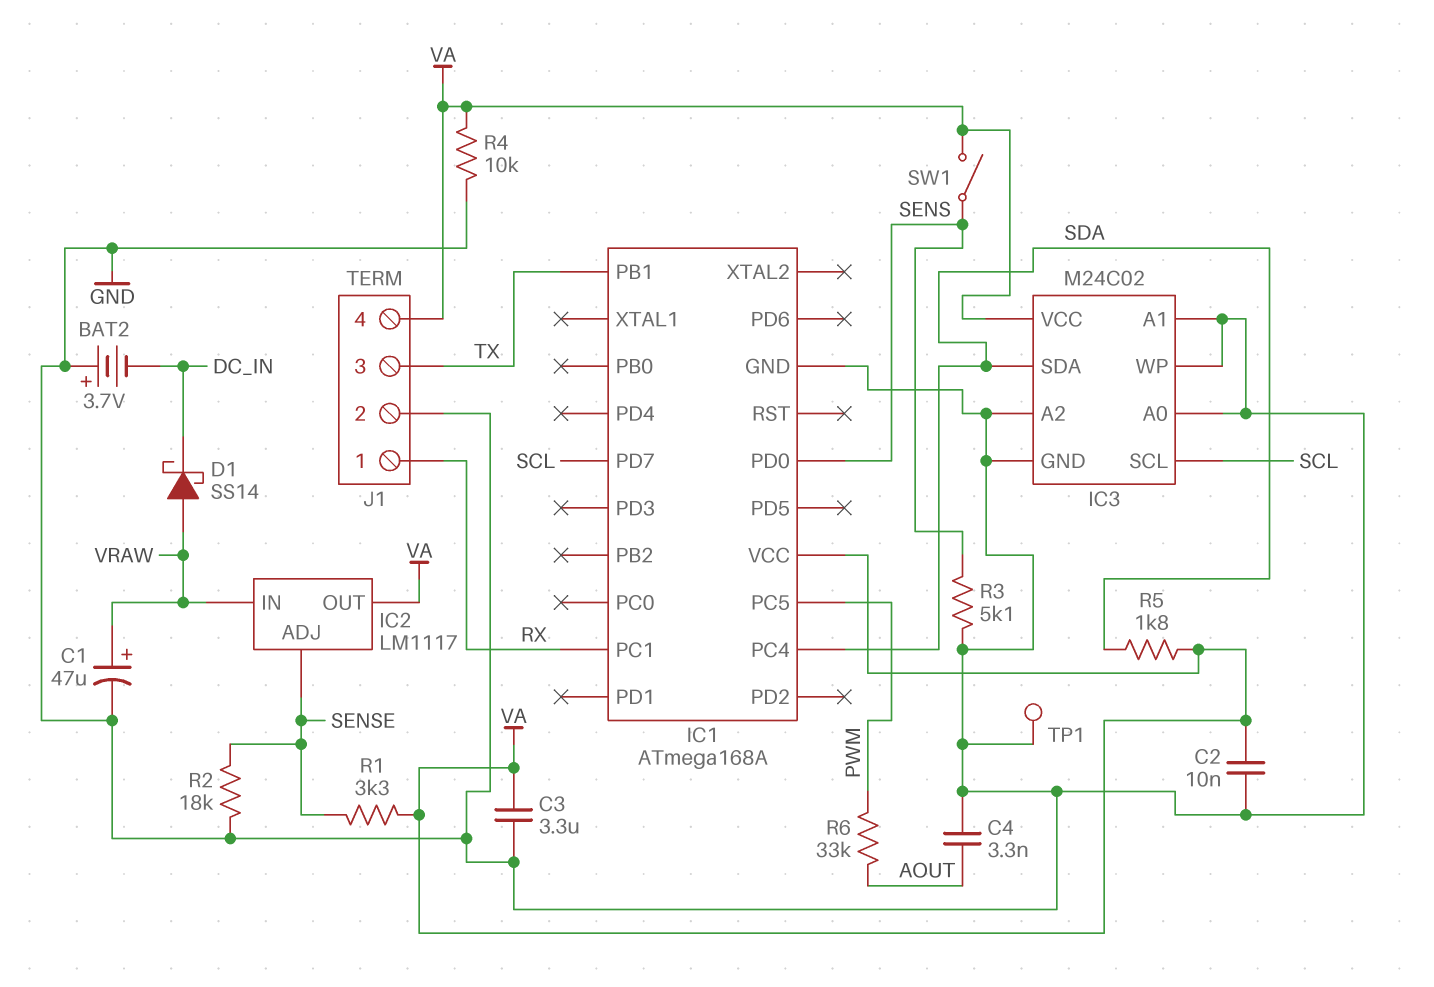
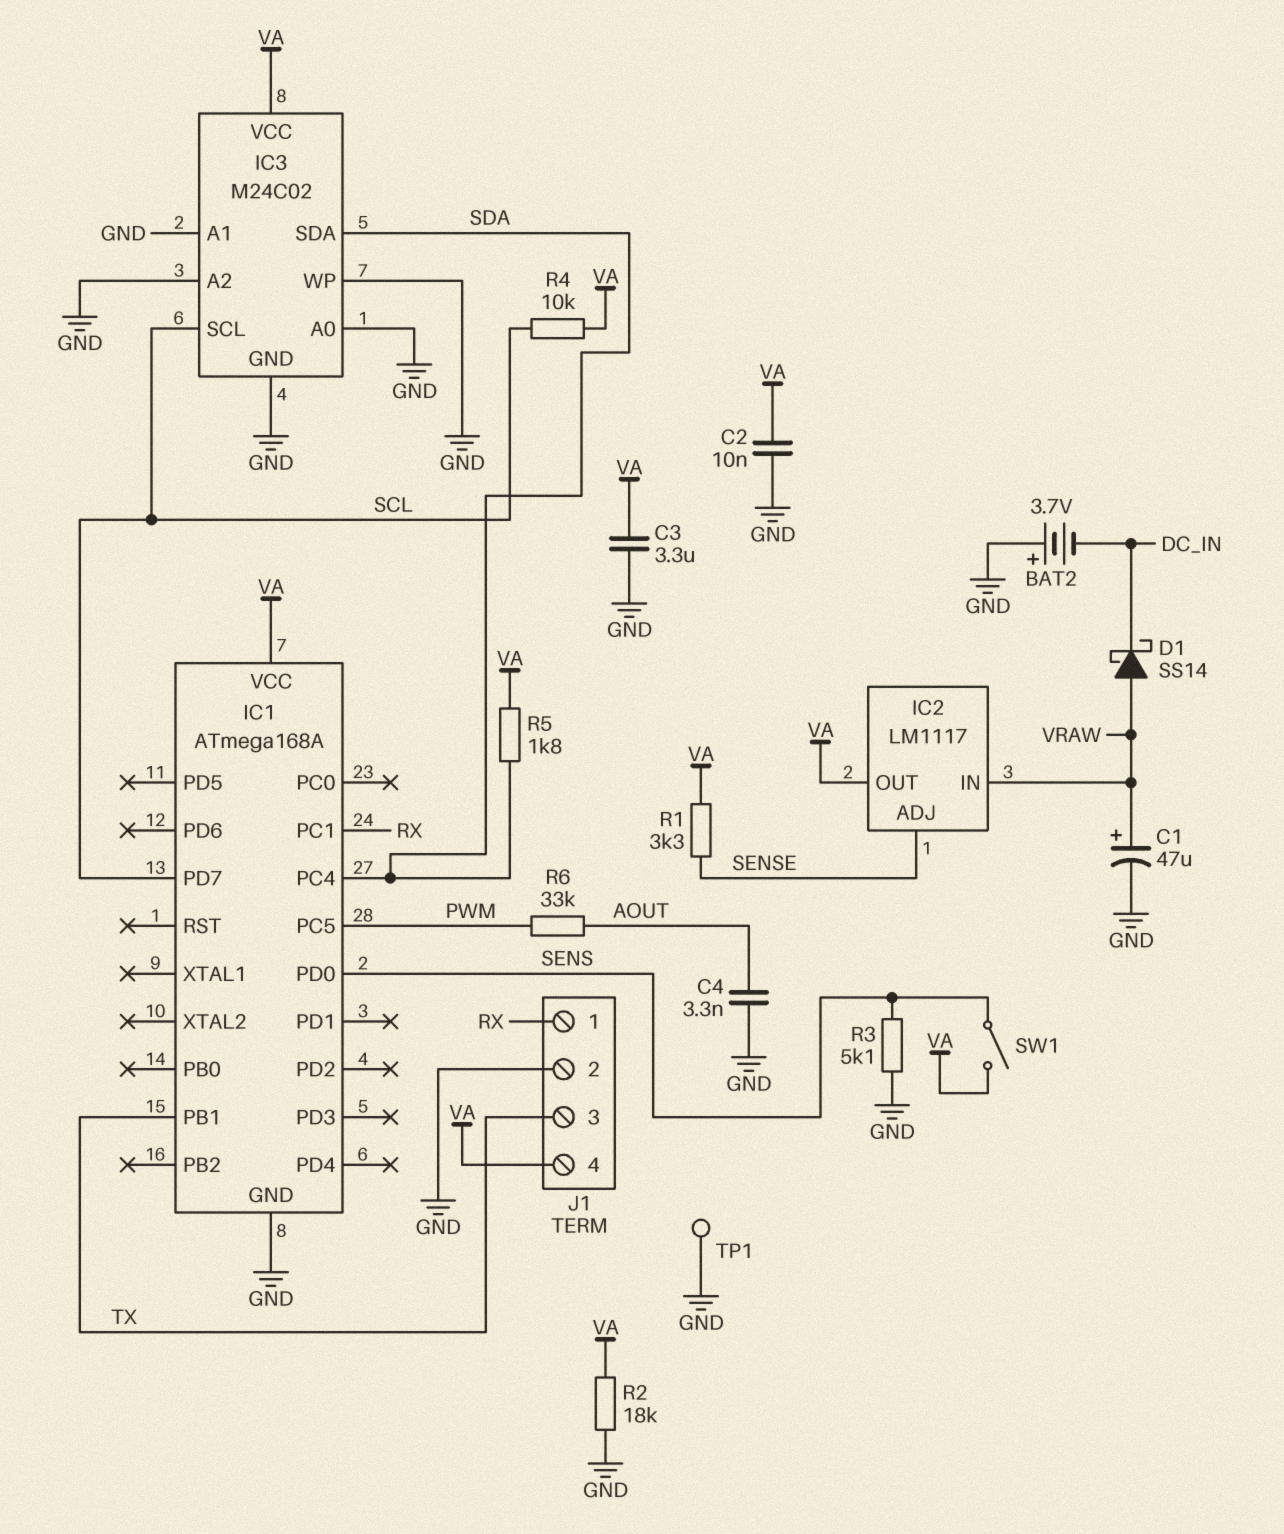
R2: 18k (GND, SENSE) -> 18k (GND, VA)
R4: 10k (GND, VA) -> 10k (SCL, VA)

